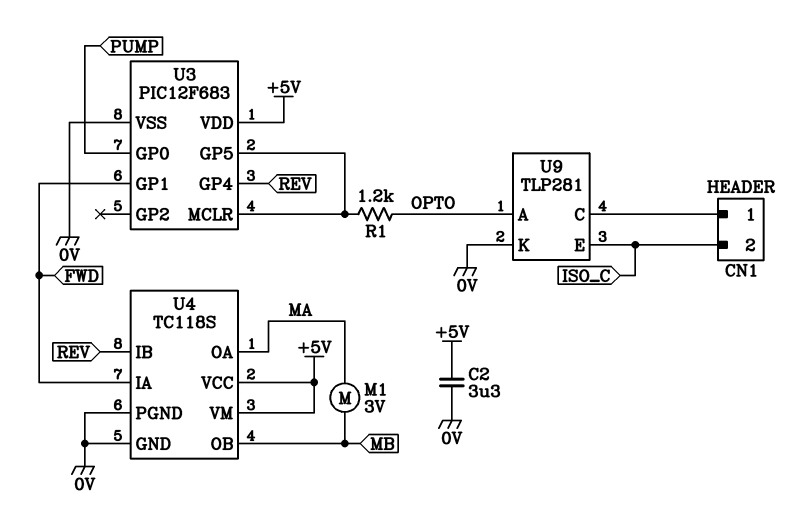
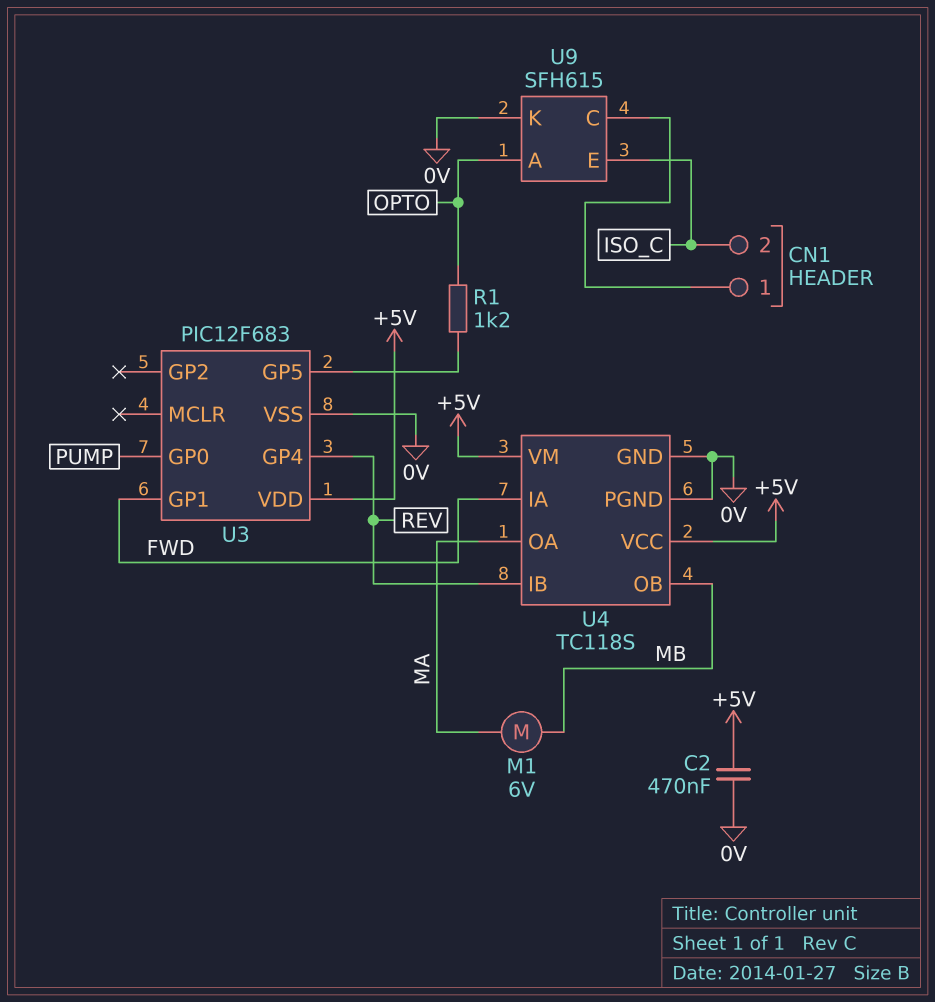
C2: 3.3uF (+5V, 0V) -> 470nF (+5V, 0V)
M1: motor 3V (MA, MB) -> motor 6V (MA, MB)
U3 pin MCLR: U3/GP5 -> none
U9: TLP281 -> SFH615

